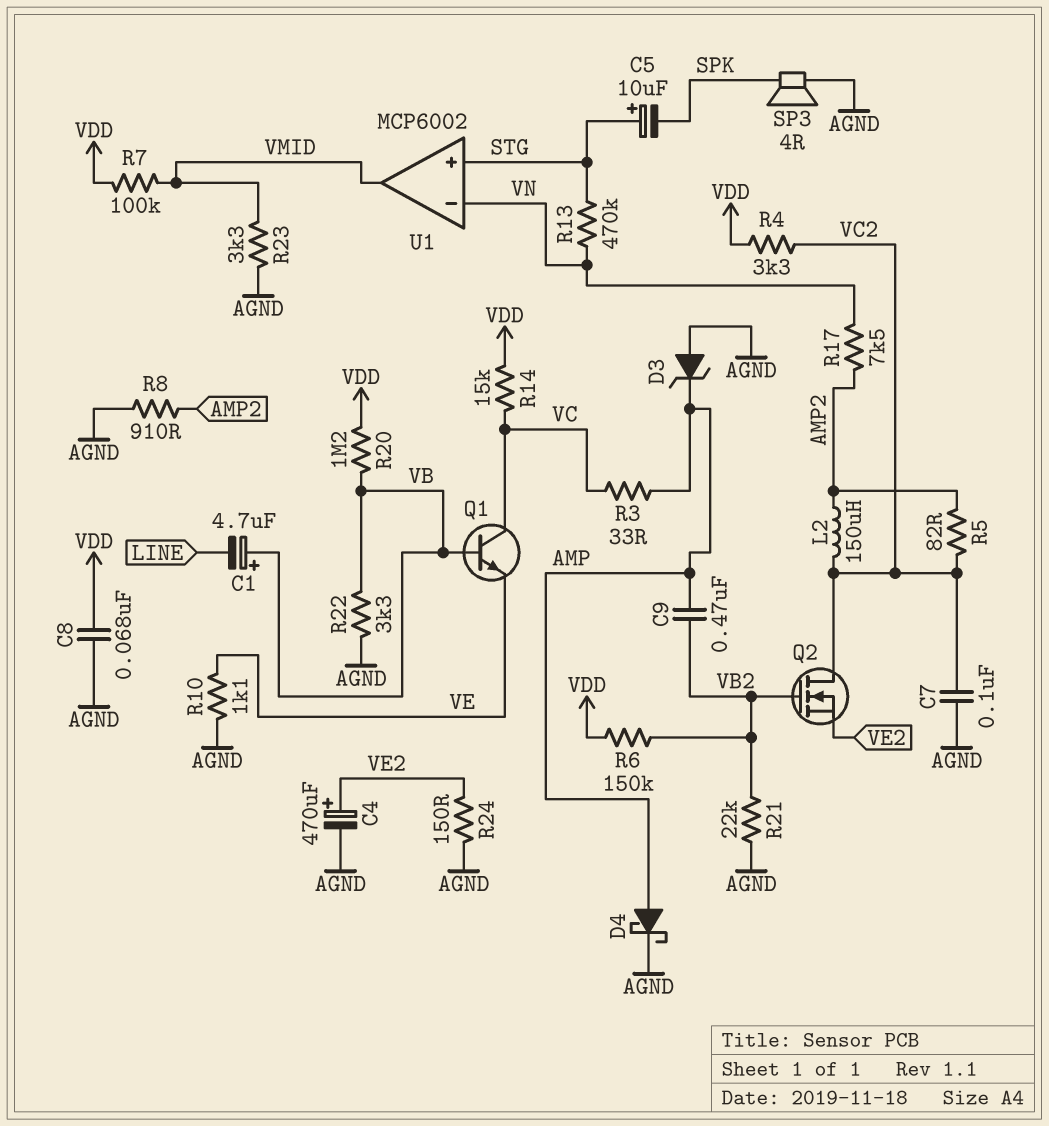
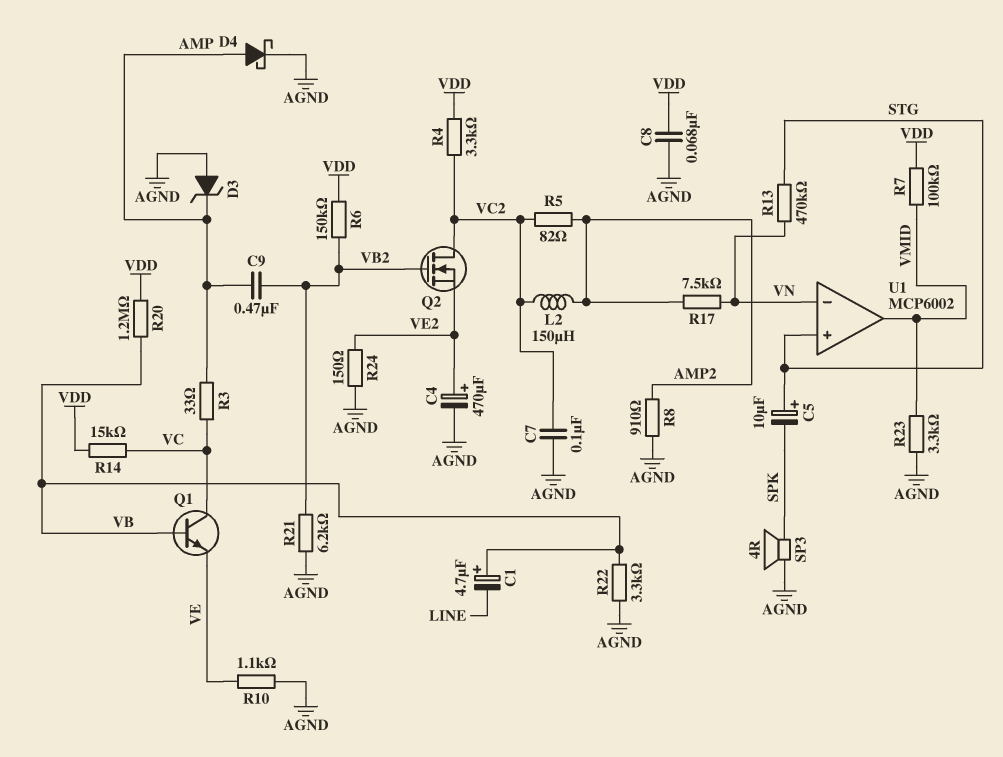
R21: 22k (AGND, VB2) -> 6.2k (AGND, VB2)

